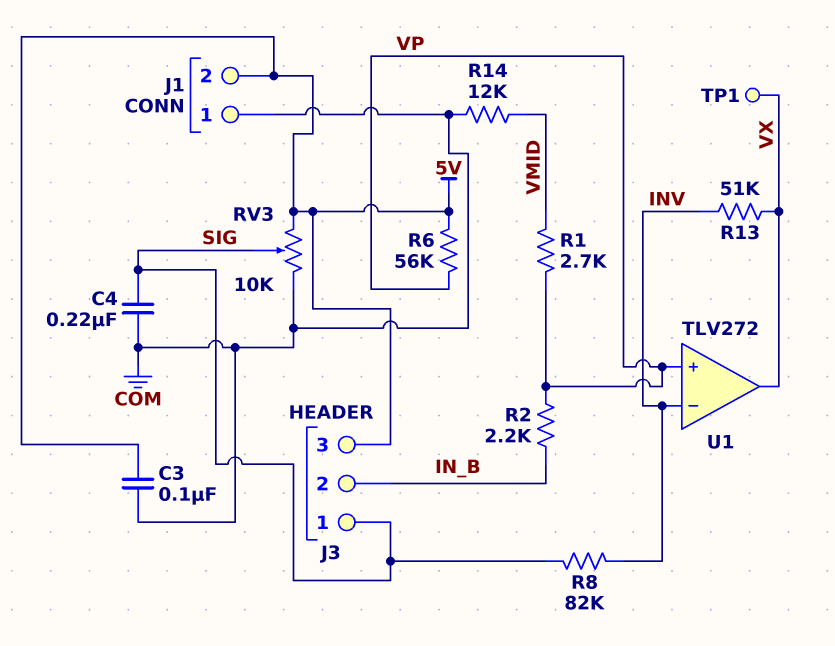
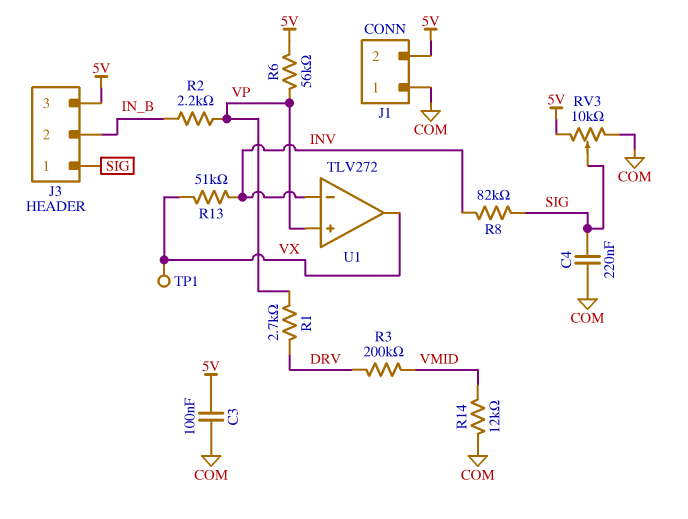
R1: 2.7k (VMID, VP) -> 2.7k (DRV, VP)
R3: none -> 200k (DRV, VMID)

